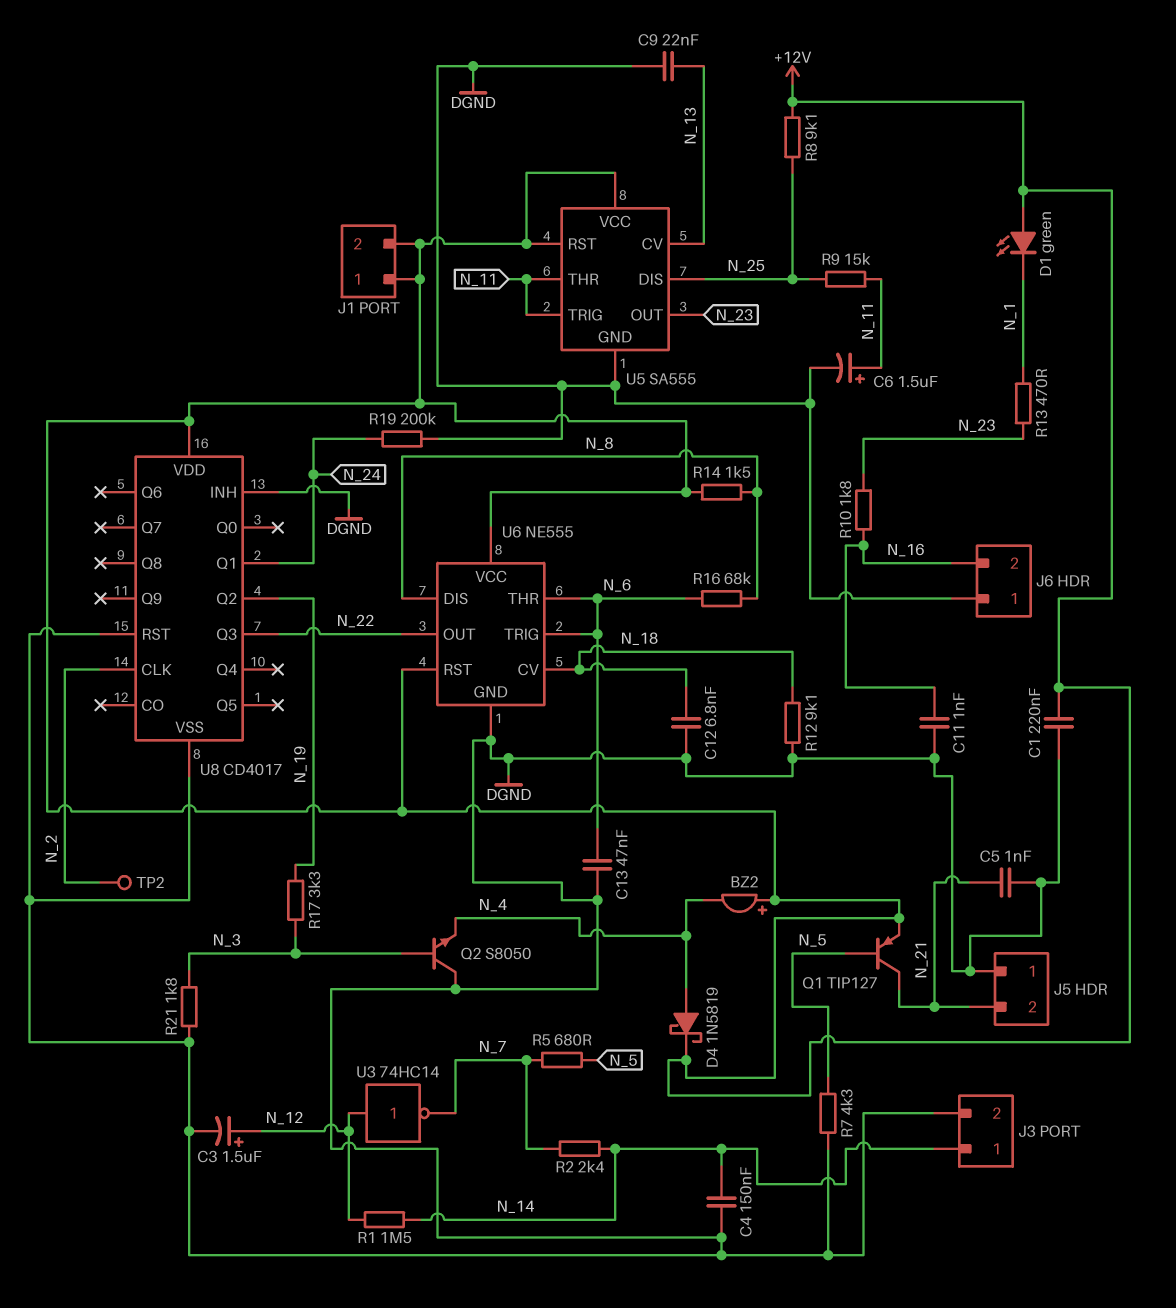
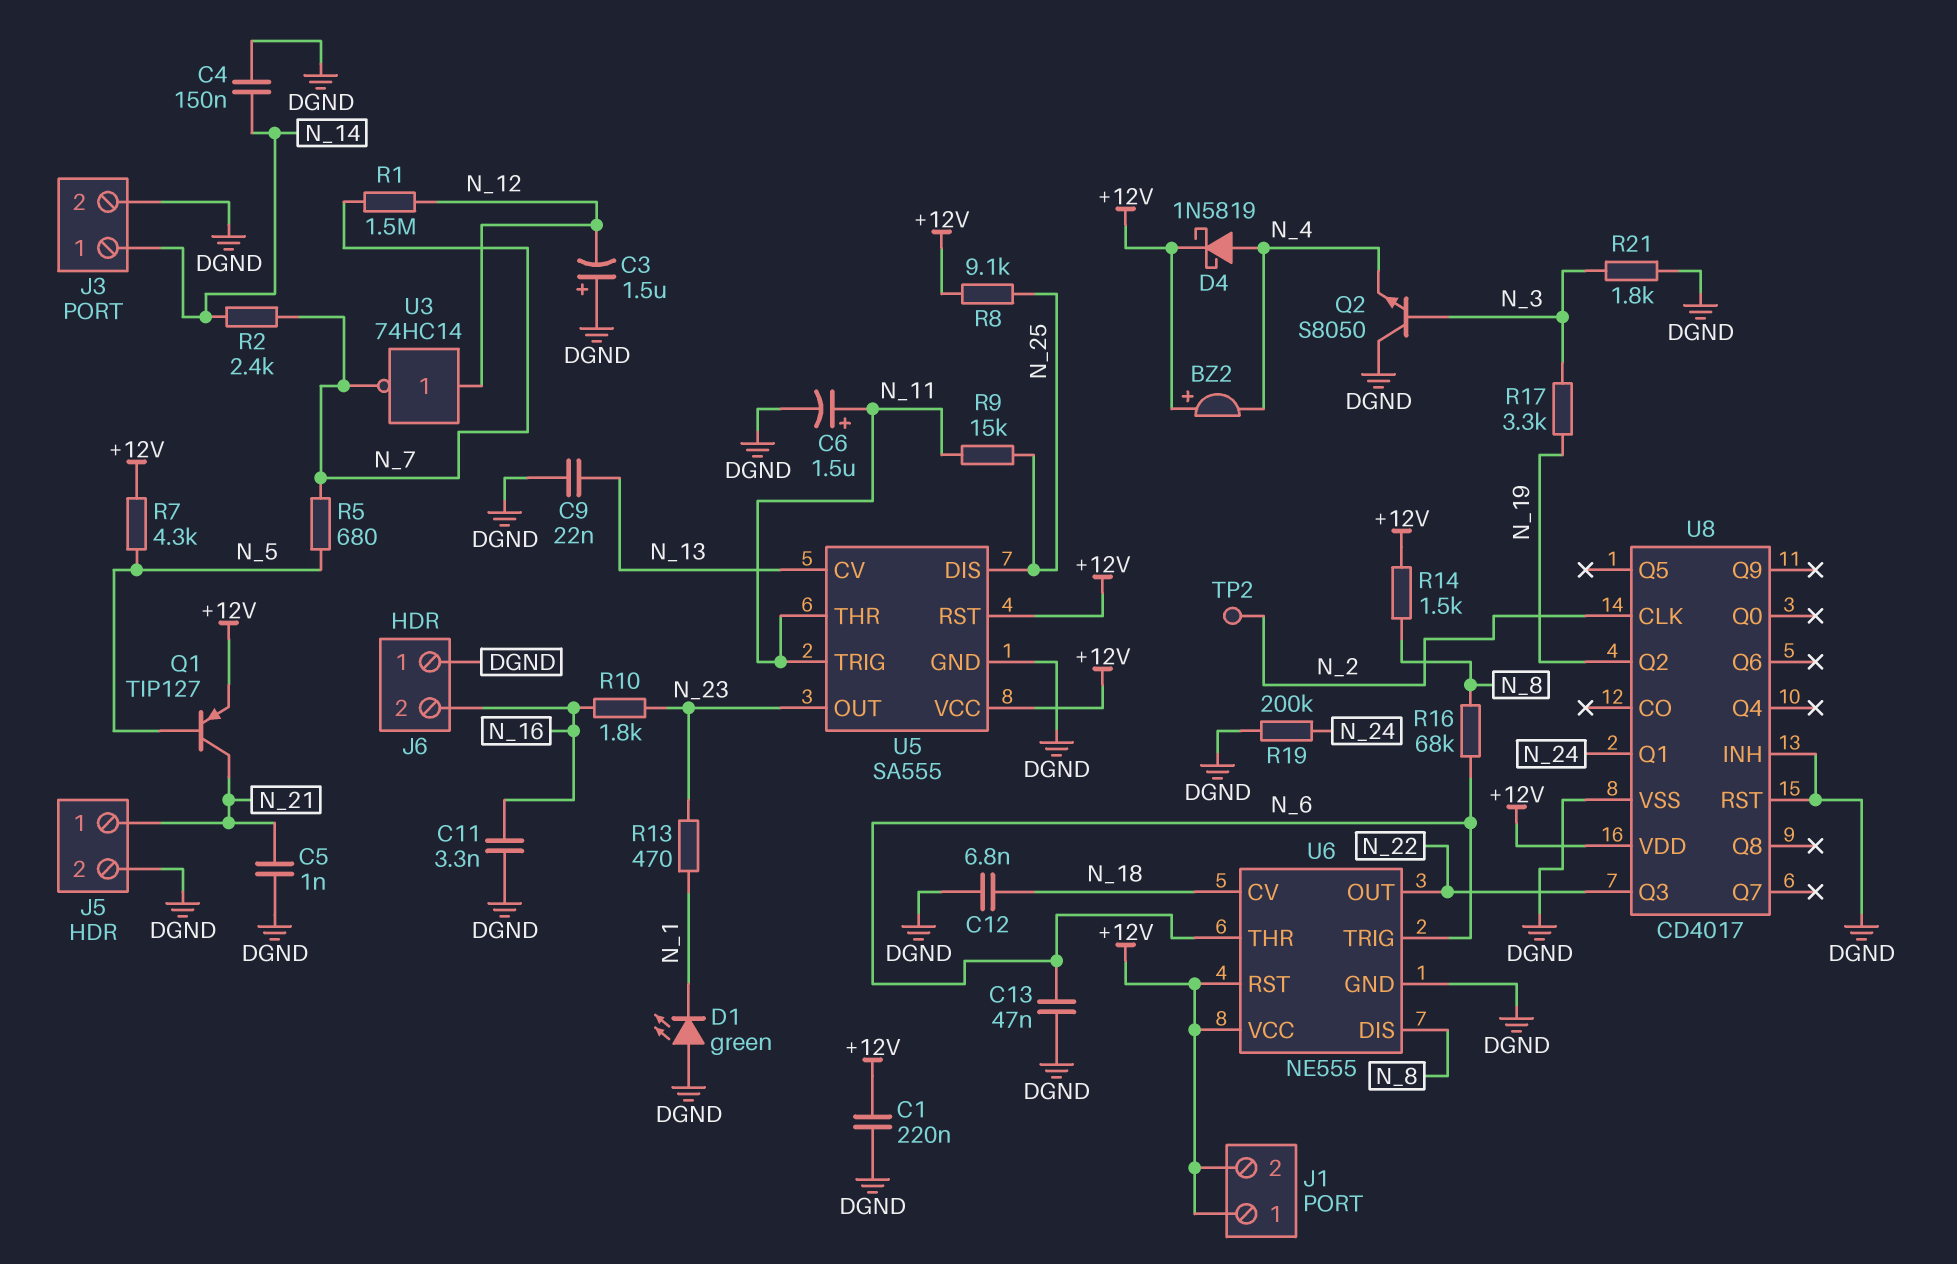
C3: 1.5uF (plus N_12, minus DGND) -> 1.5uF (plus DGND, minus N_12)
C11: 1nF (DGND, N_16) -> 3.3nF (DGND, N_16)
D1: LED green (A +12V, K N_1) -> LED green (A DGND, K N_1)
J5 pin 1: DGND -> N_21
J5 pin 2: N_21 -> DGND
R1: 1.5M (N_12, N_14) -> 1.5M (N_7, N_12)
R7: 4.3k (DGND, N_5) -> 4.3k (+12V, N_5)
R12: 9.1k (DGND, N_18) -> none

